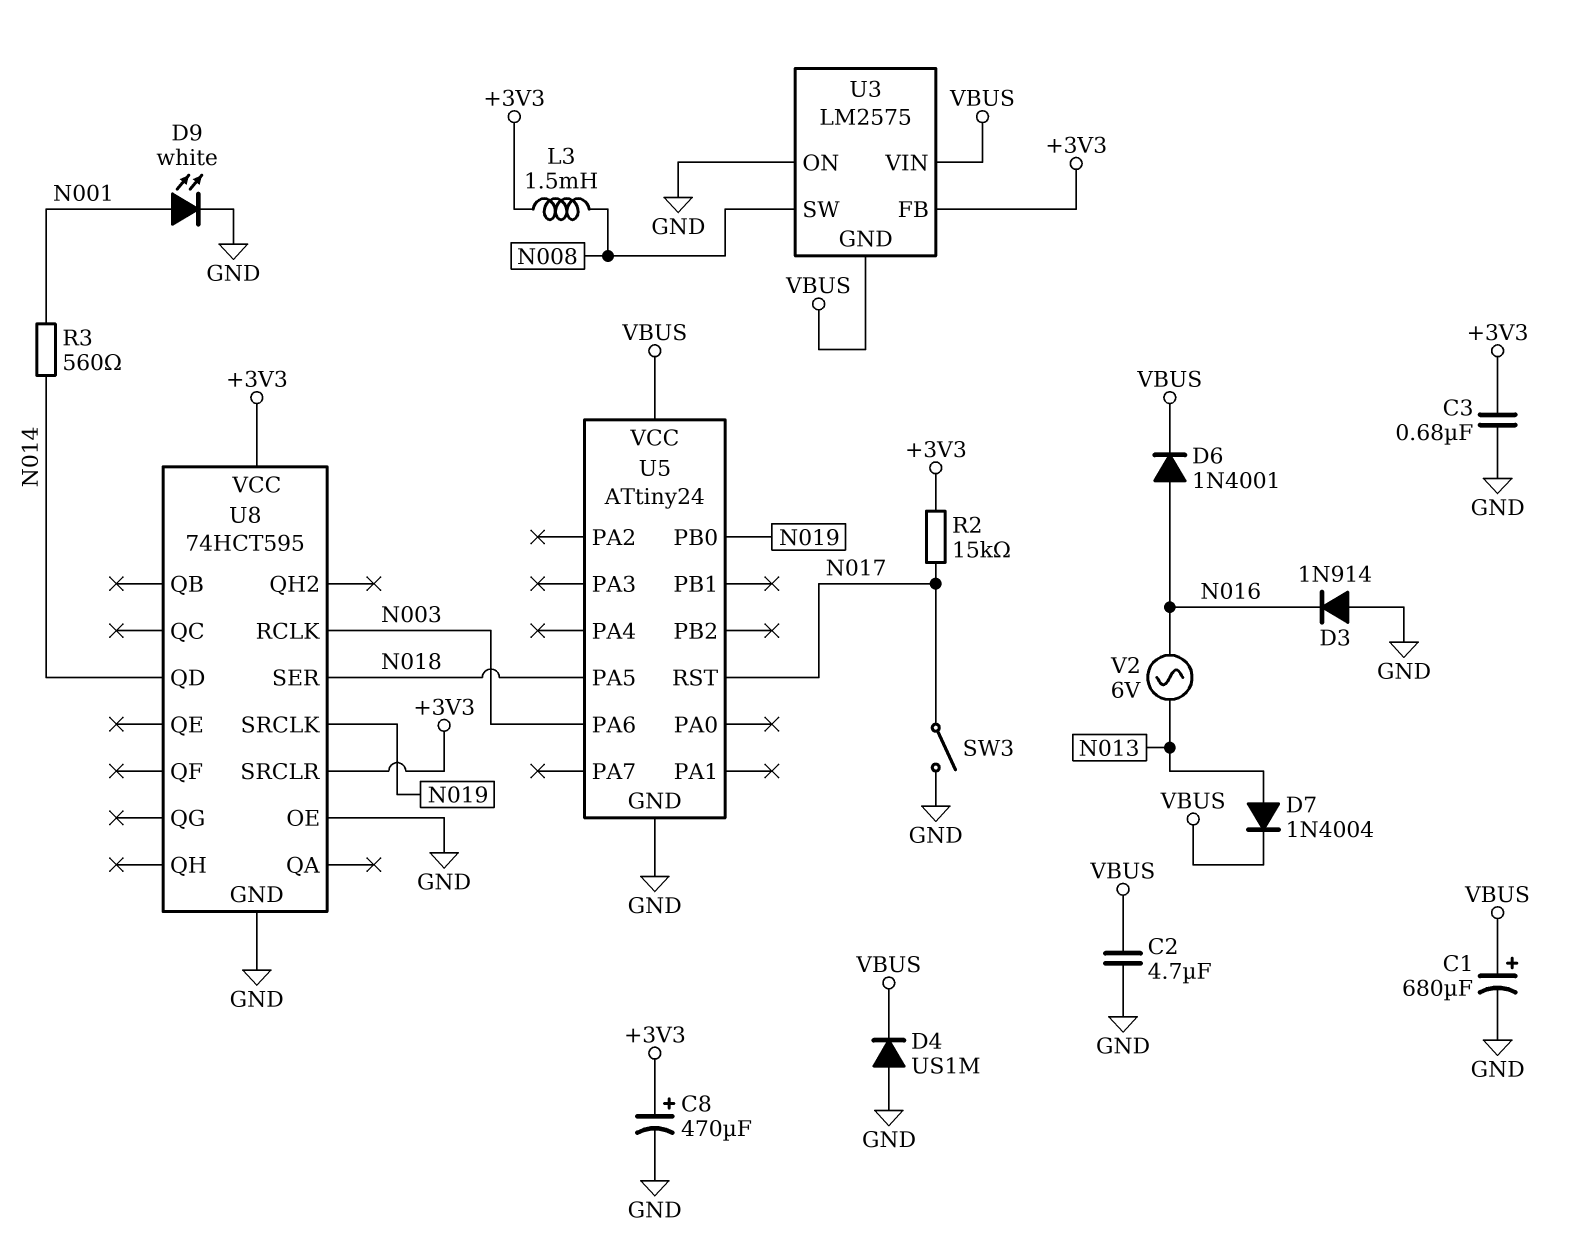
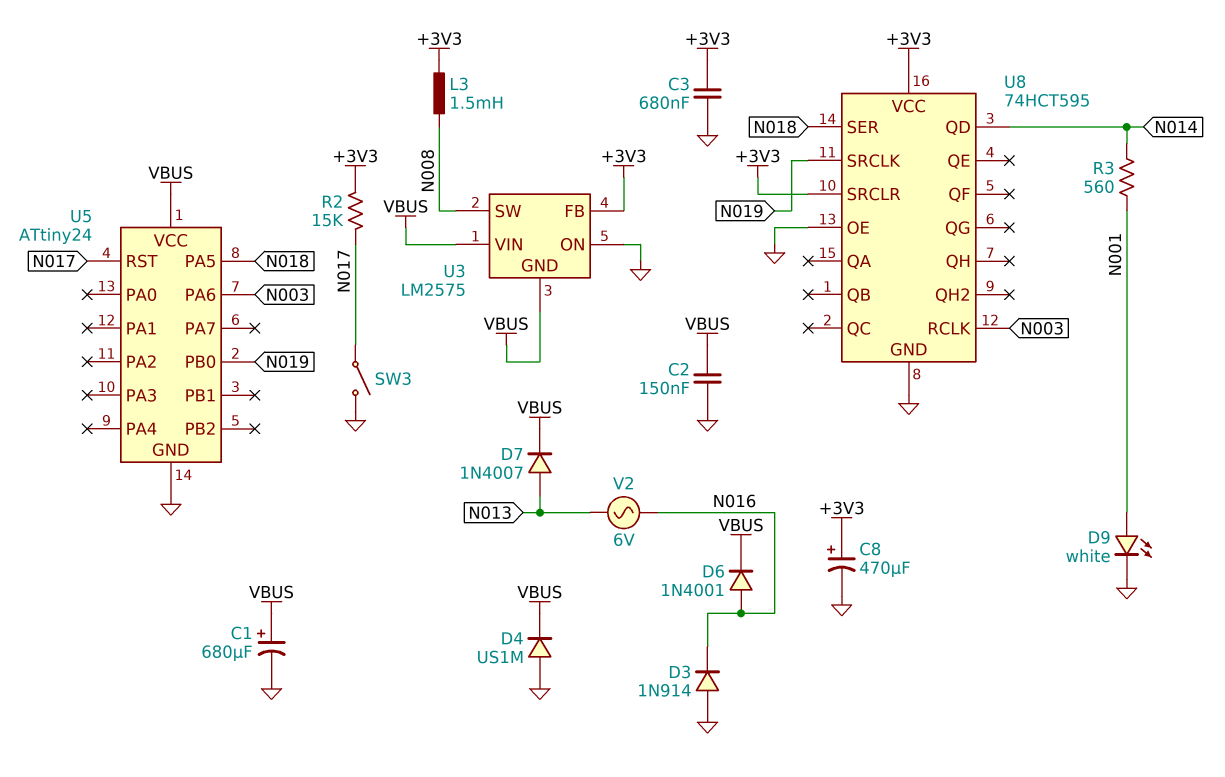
C2: 4.7uF (GND, VBUS) -> 150nF (GND, VBUS)
D7: diode 1N4004 (A N013, K VBUS) -> diode 1N4007 (A N013, K VBUS)

